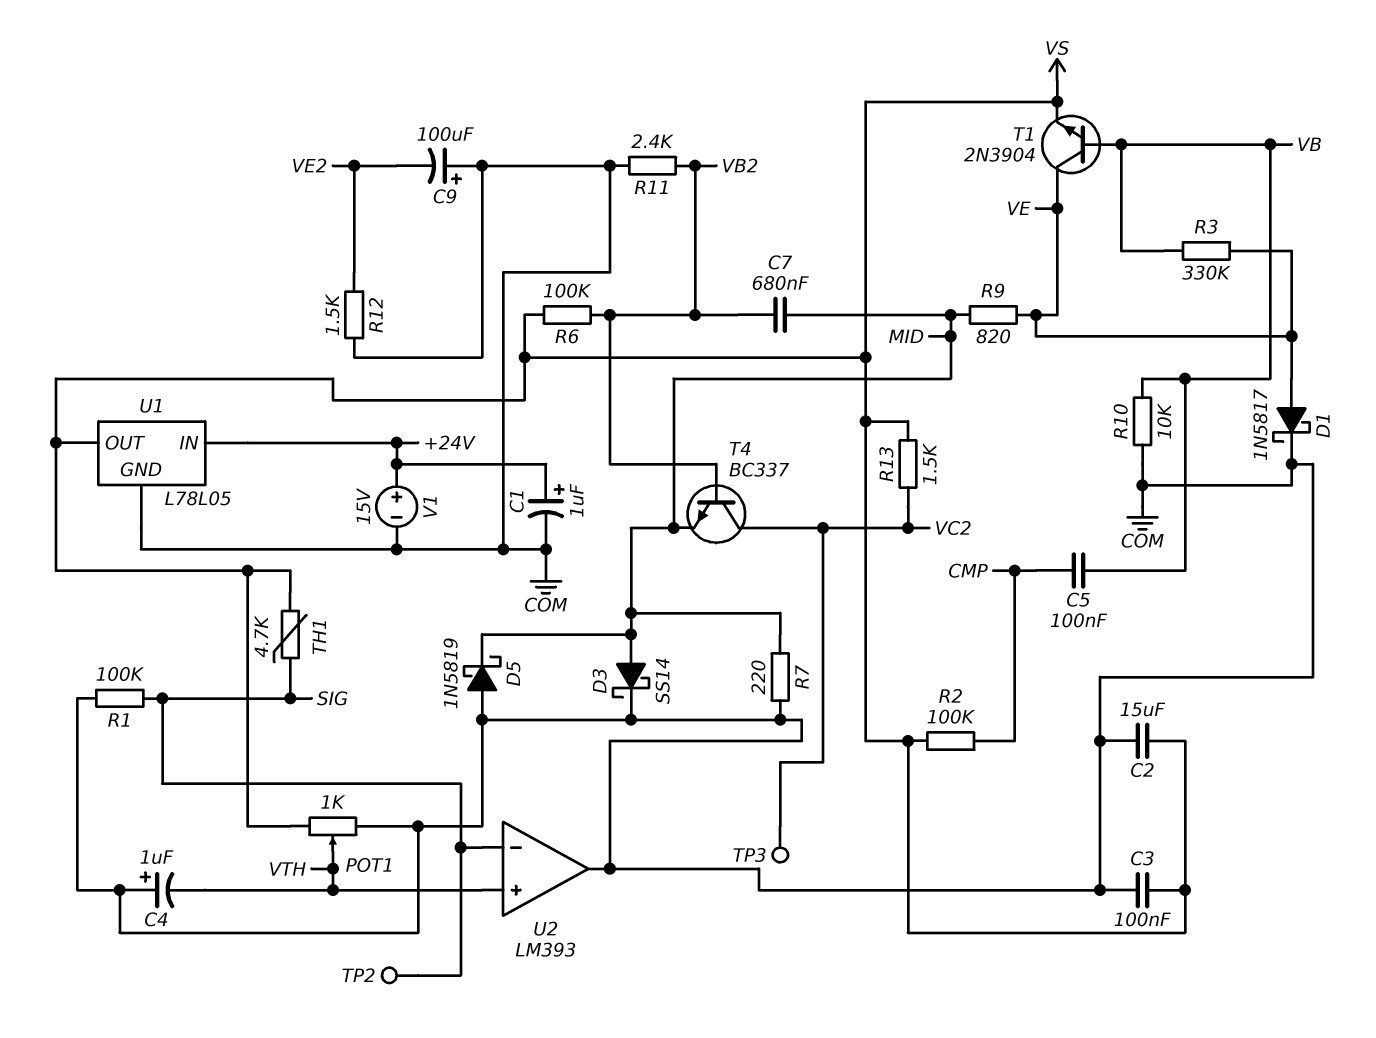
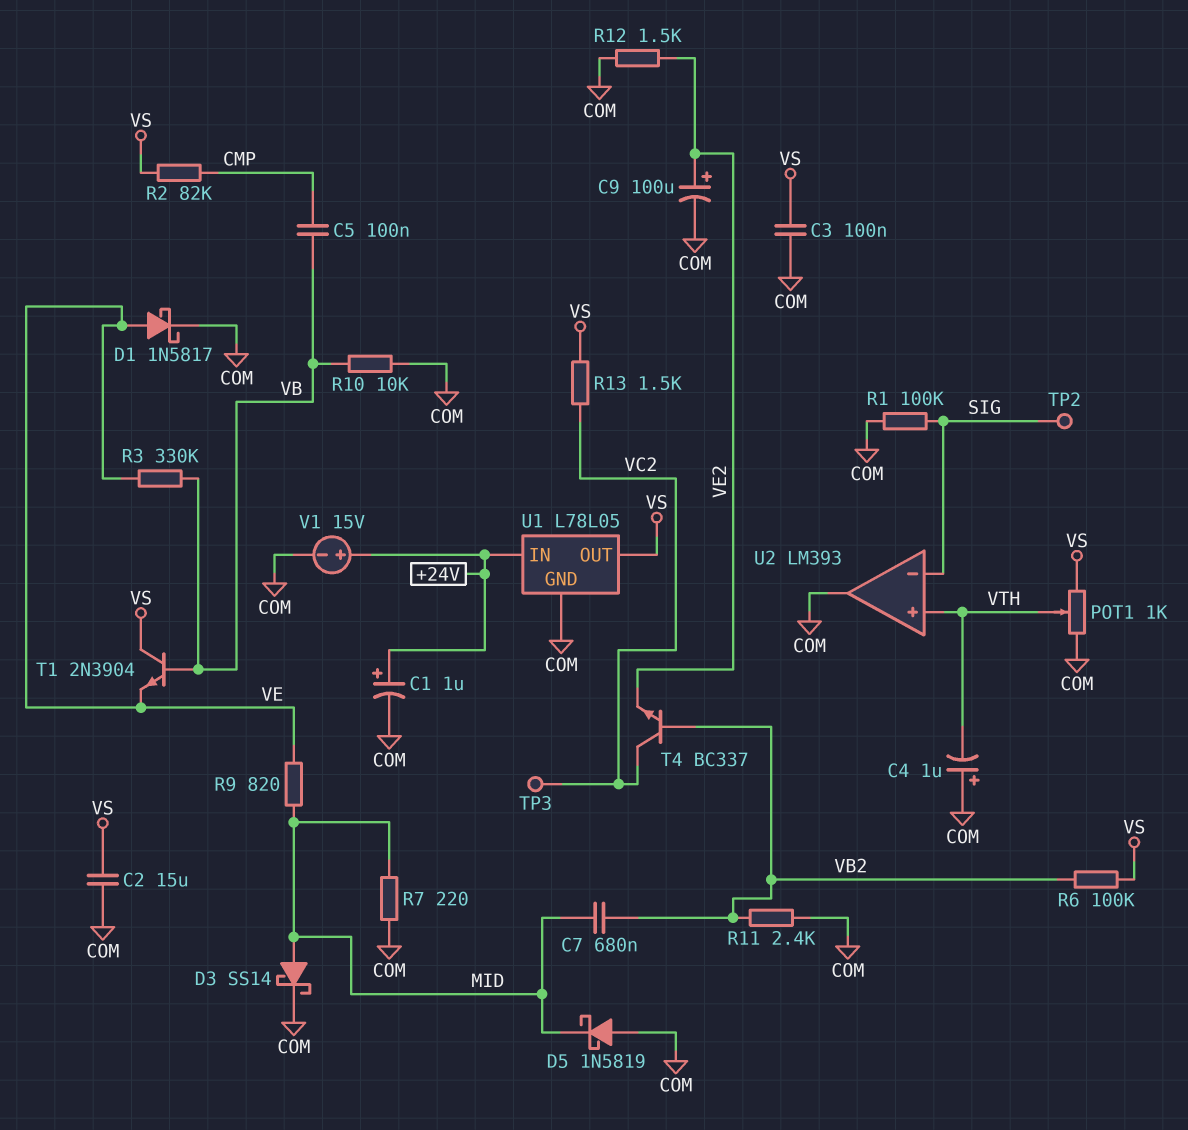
C9: 100uF (plus COM, minus VE2) -> 100uF (plus VE2, minus COM)
R2: 100k (CMP, VS) -> 82k (CMP, VS)
T1: NPN 2N3904 (B VB, C VE, E VS) -> NPN 2N3904 (B VB, C VS, E VE)
T4: NPN BC337 (B VB2, C VC2, E MID) -> NPN BC337 (B VB2, C VC2, E VE2)
TH1: 4.7k (SIG, VS) -> none

